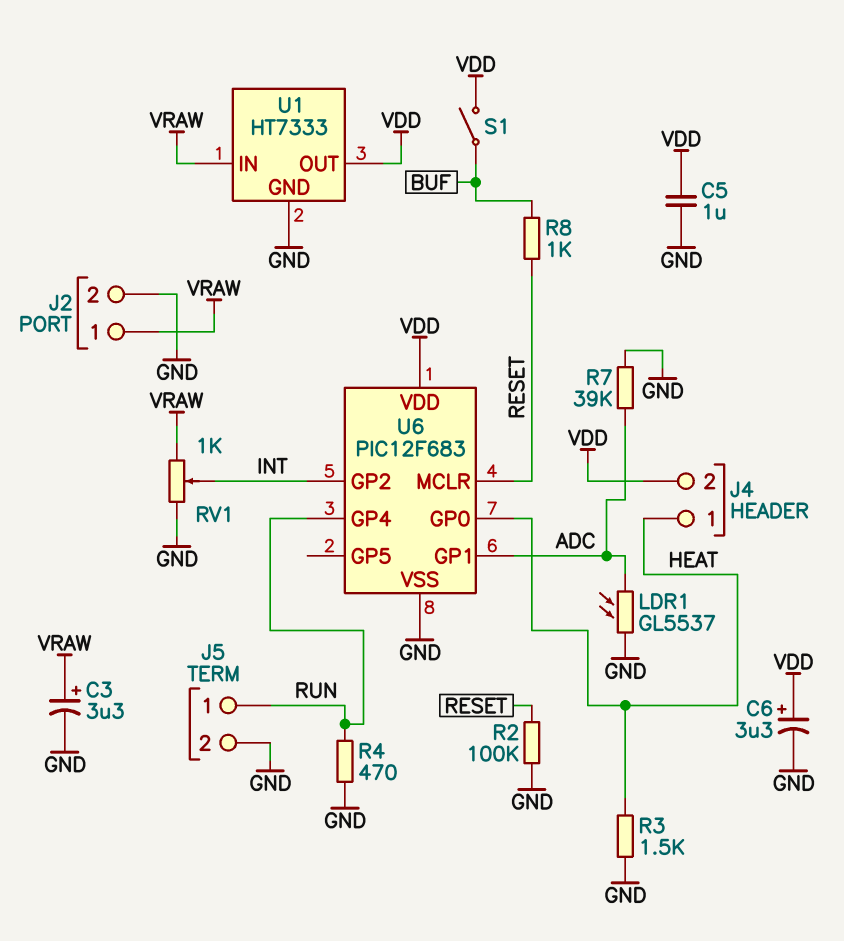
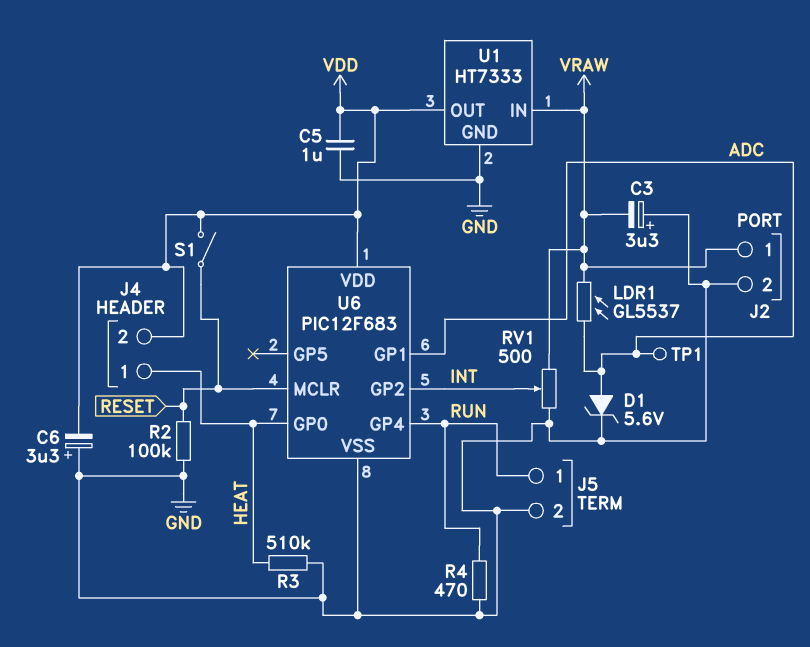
C3: 3.3uF (plus VRAW, minus GND) -> 3.3uF (plus GND, minus VRAW)
C6: 3.3uF (plus VDD, minus GND) -> 3.3uF (plus GND, minus VDD)
D1: none -> zener 5.6V (A ADC, K GND)
LDR1: GL5537 (ADC, GND) -> GL5537 (ADC, VRAW)
R3: 1.5k (GND, HEAT) -> 510k (GND, HEAT)
R7: 39k (ADC, GND) -> none
R8: 1k (BUF, RESET) -> none
RV1: 1k (GND, VRAW, wiper INT) -> 500 (GND, VRAW, wiper INT)
S1: switch (BUF, VDD) -> switch (RESET, VDD)
TP1: none -> test point (ADC)

